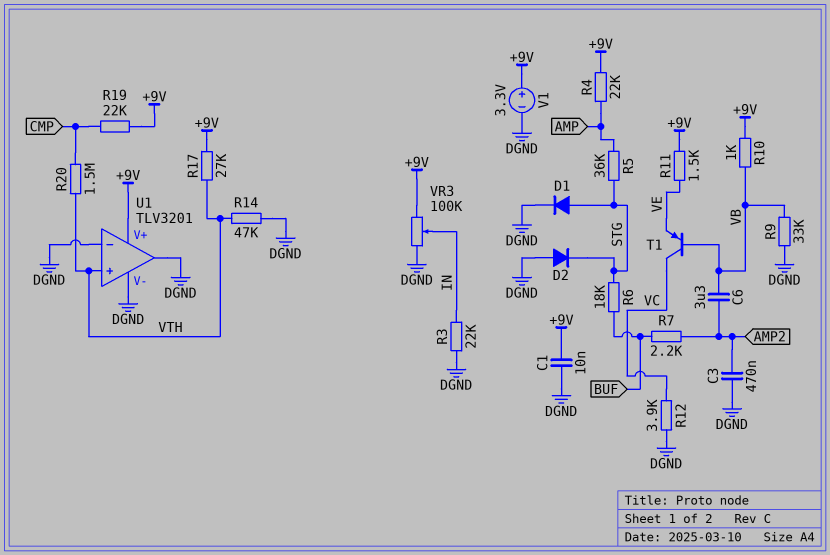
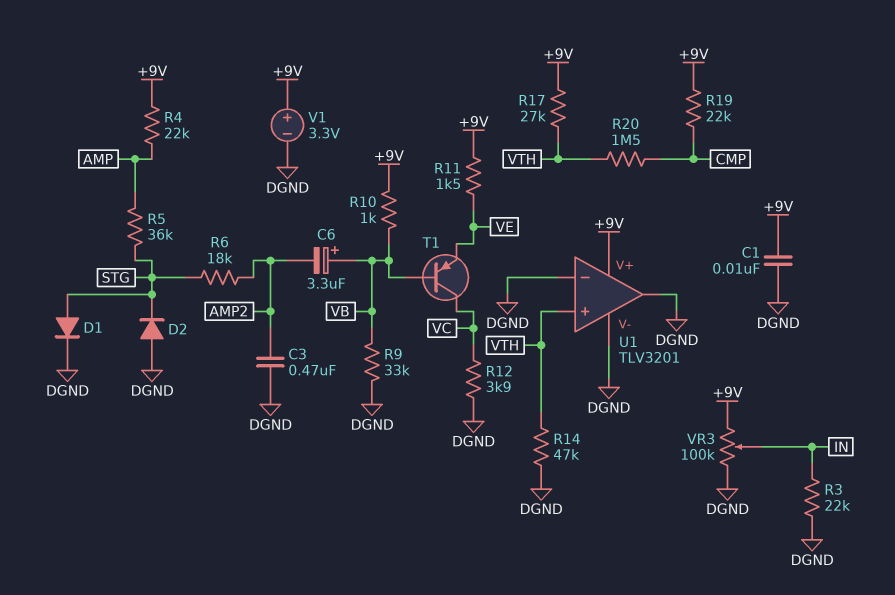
C6: 3.3uF (AMP2, VB) -> 3.3uF (plus VB, minus AMP2)
R6: 18k (BUF, STG) -> 18k (AMP2, STG)
R7: 2.2k (AMP2, BUF) -> none

